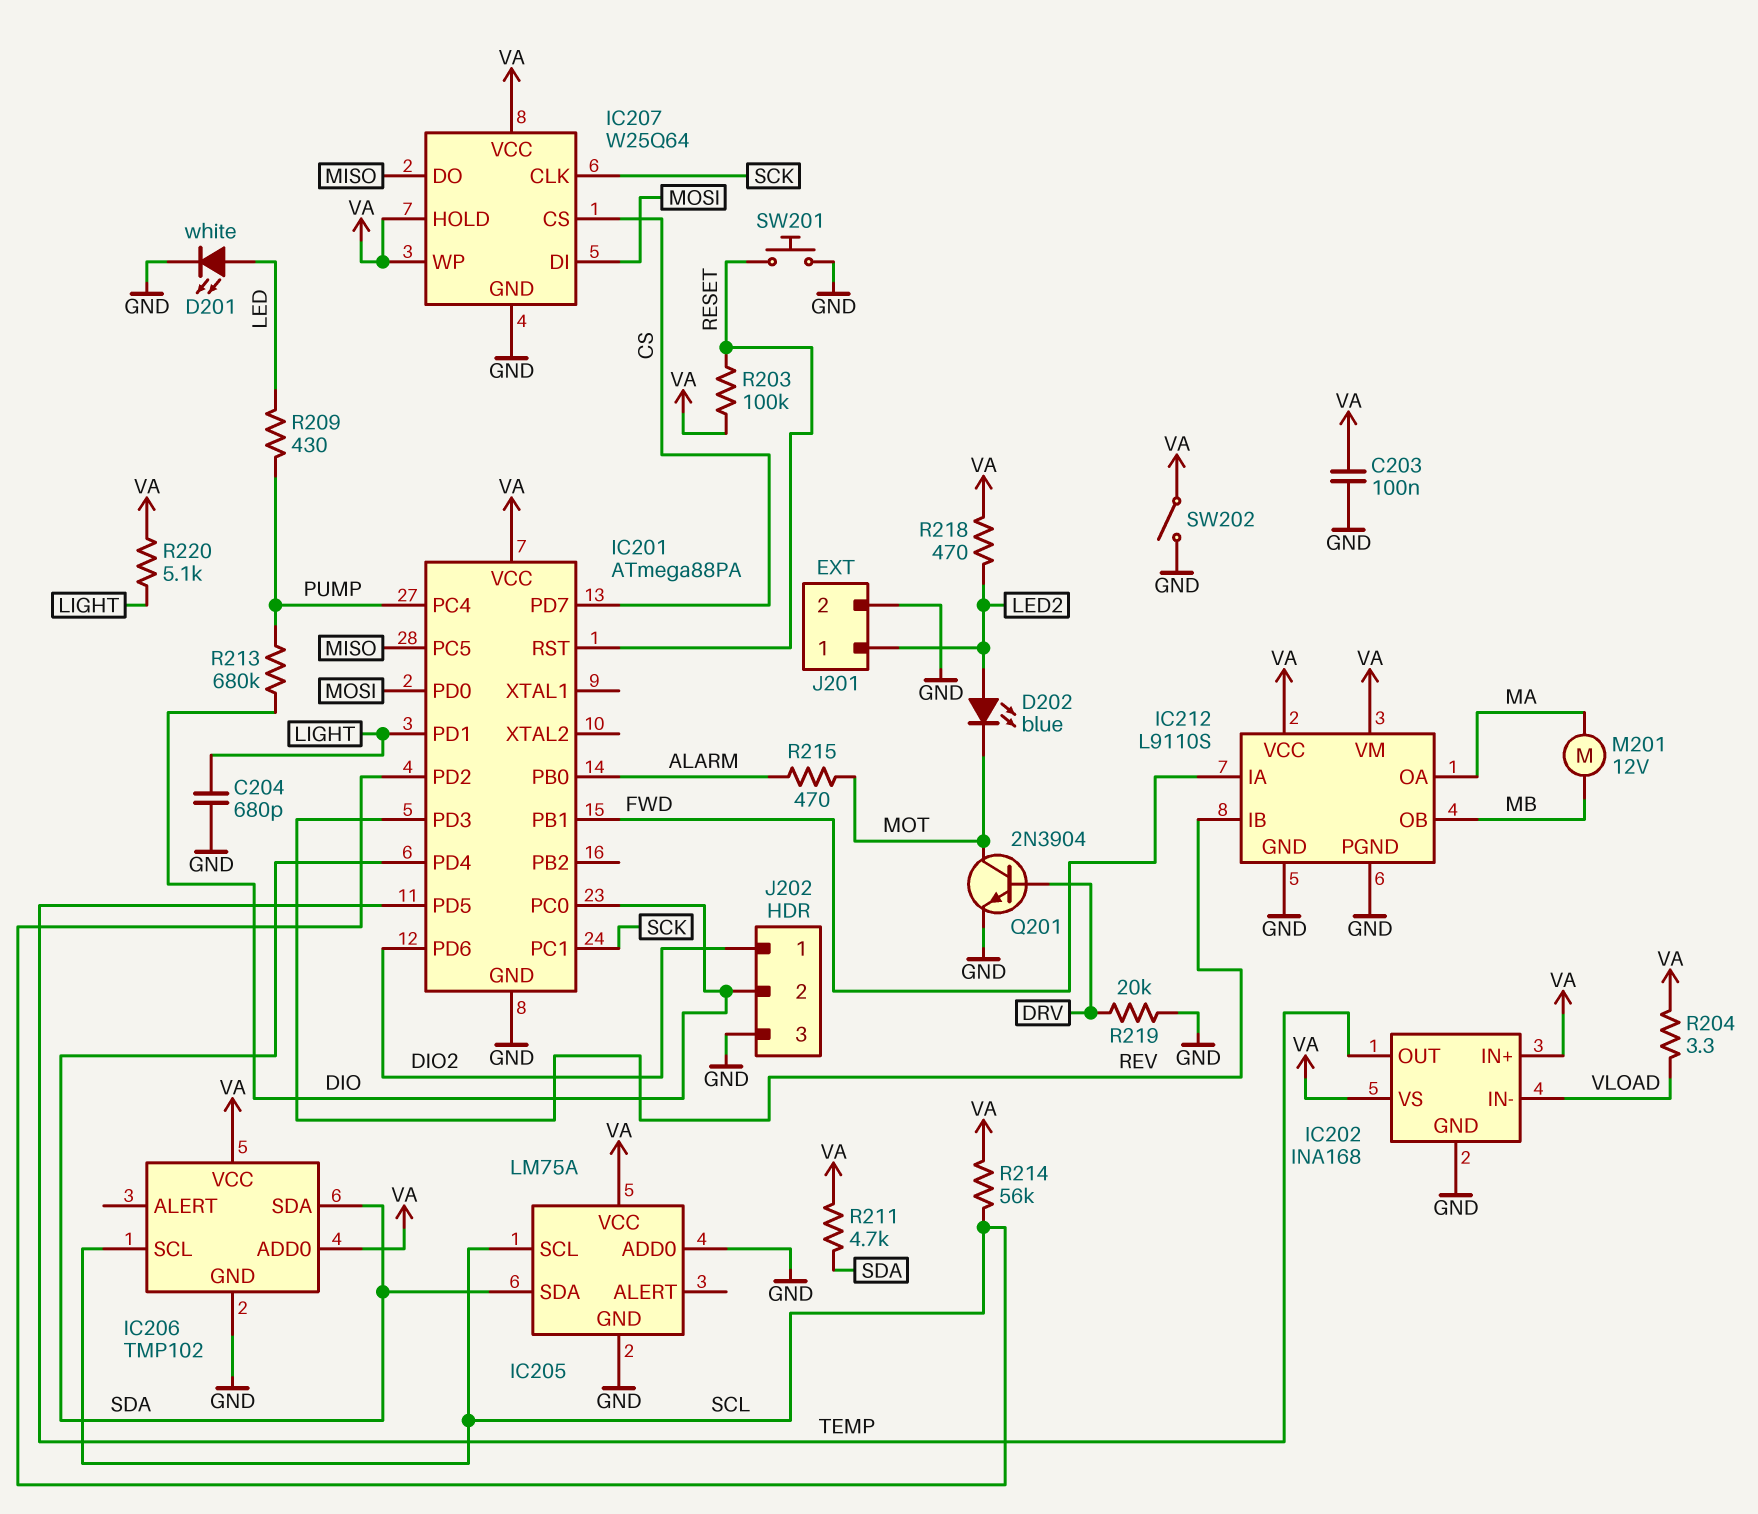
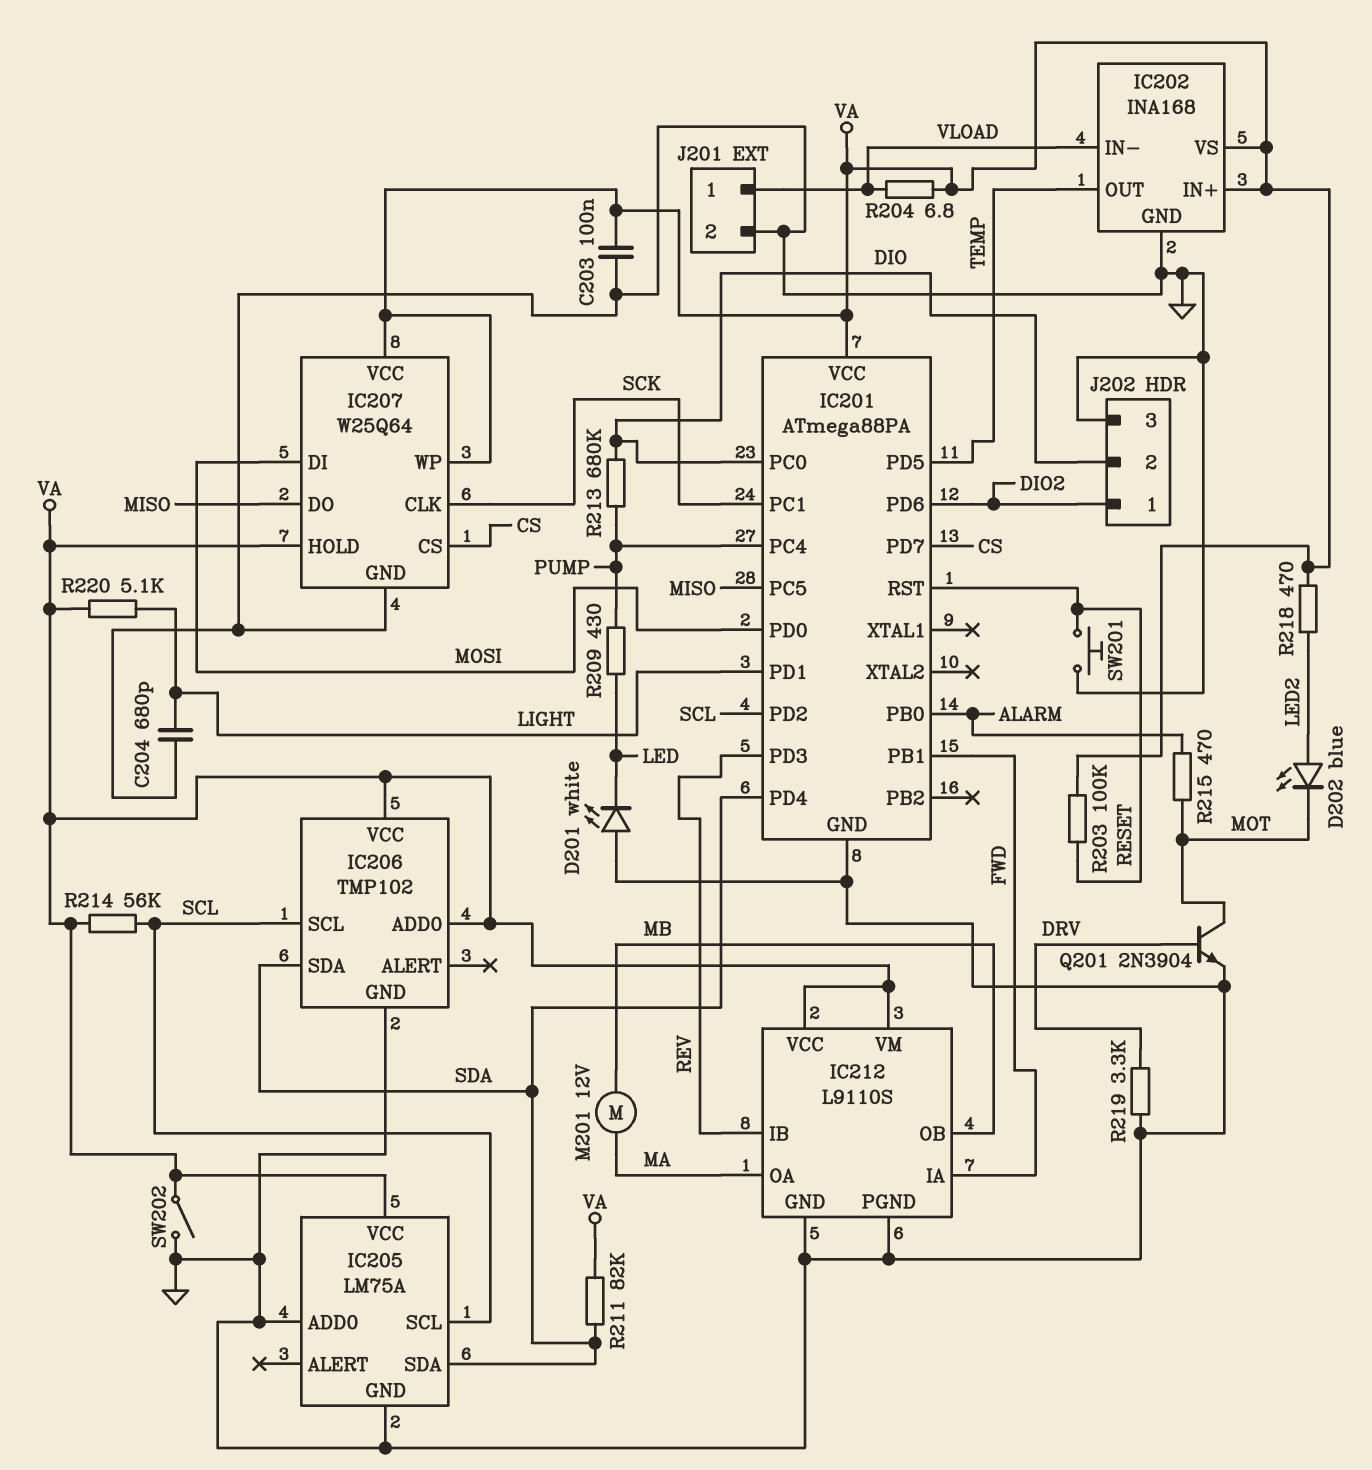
D201: LED white (A LED, K GND) -> LED white (A GND, K LED)
J201 pin 1: LED2 -> VLOAD
R204: 3.3 (VA, VLOAD) -> 6.8 (VA, VLOAD)
R211: 4.7k (SDA, VA) -> 82k (SDA, VA)
R219: 20k (DRV, GND) -> 3.3k (DRV, GND)

